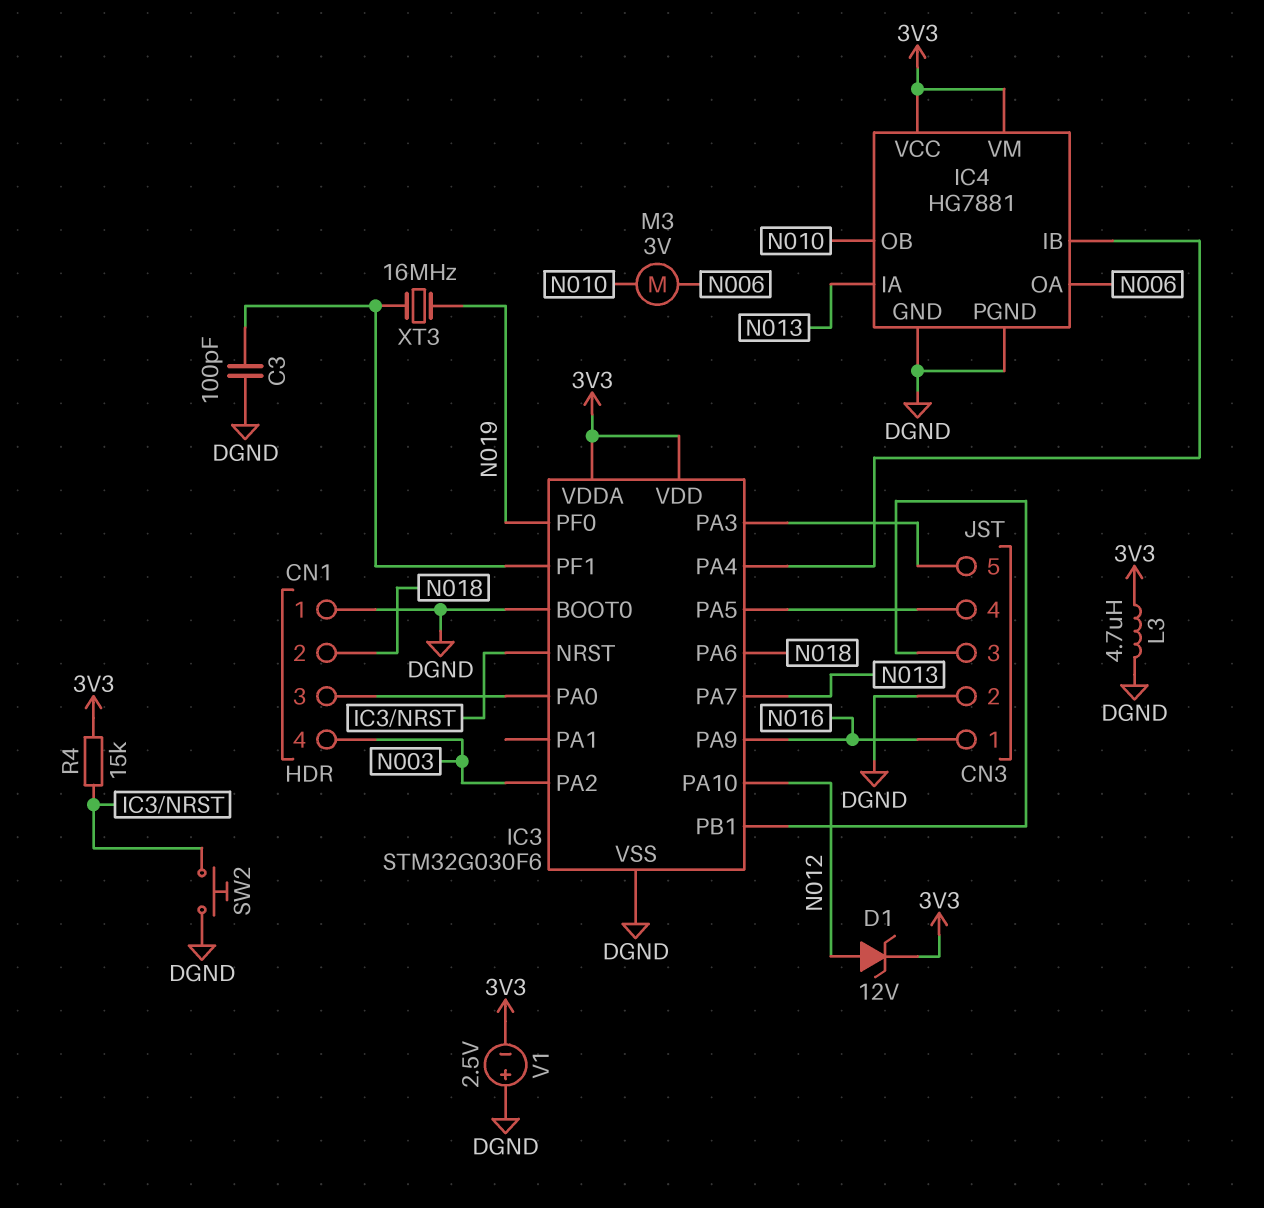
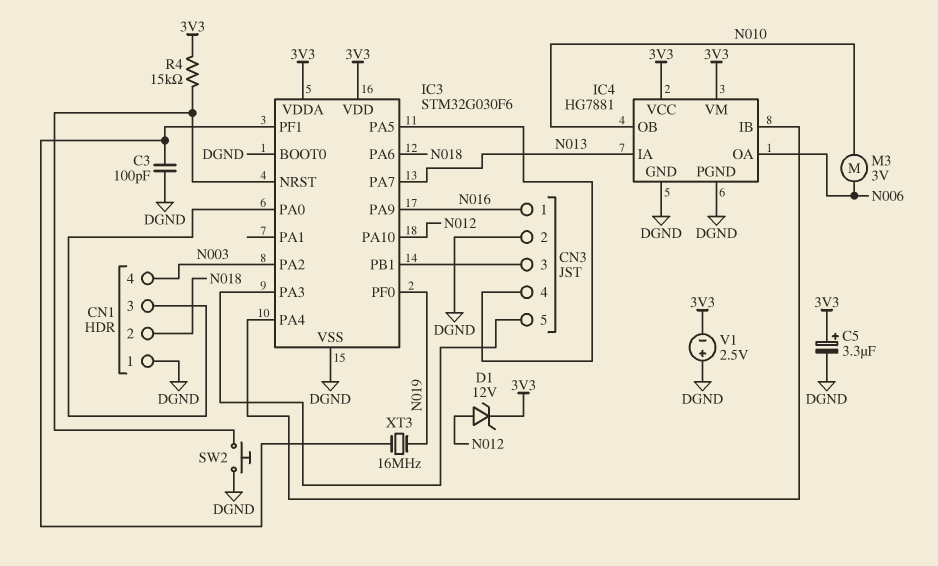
C5: none -> 3.3uF (plus 3V3, minus DGND)
L3: 4.7uH (3V3, DGND) -> none

